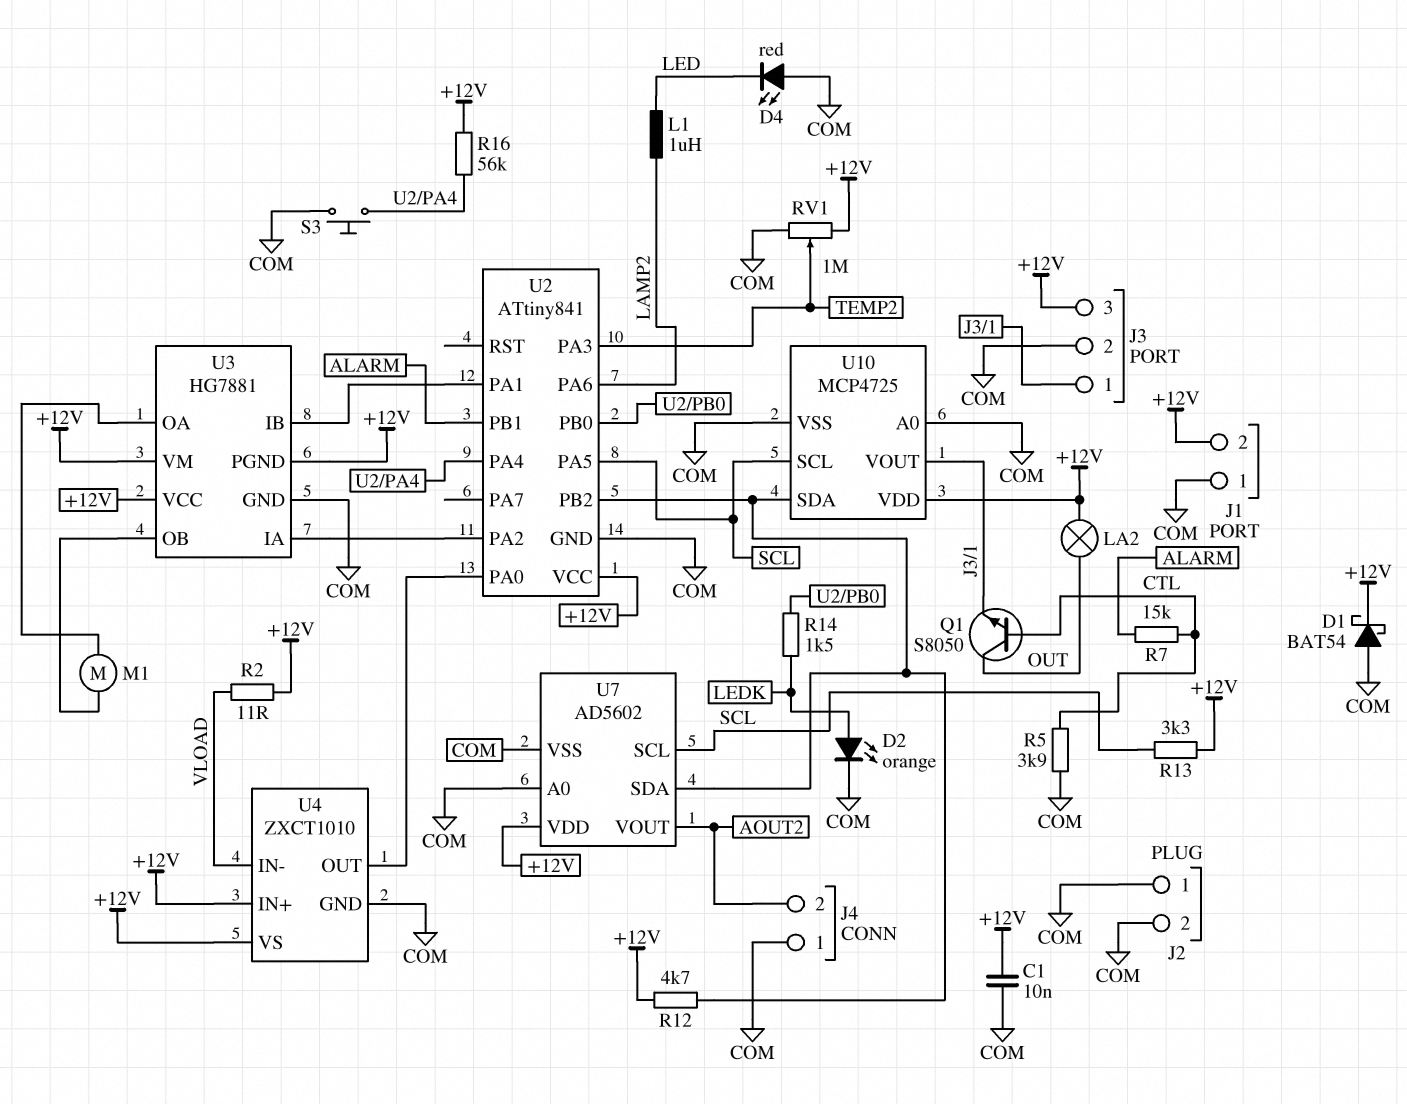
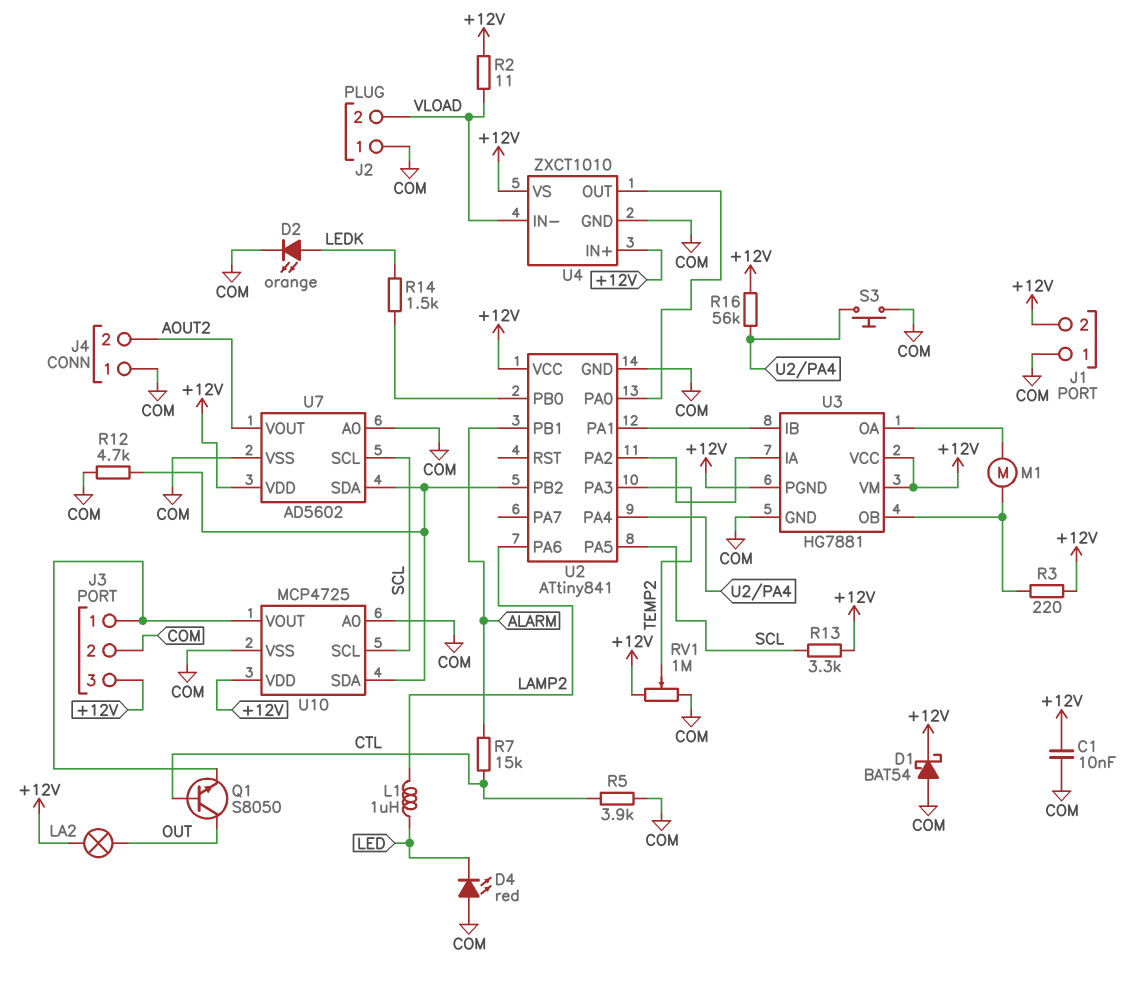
J2 pin 2: COM -> VLOAD
R3: none -> 220 (+12V, U3/OB)
R12: 4.7k (+12V, U2/PB2) -> 4.7k (COM, U2/PB2)

